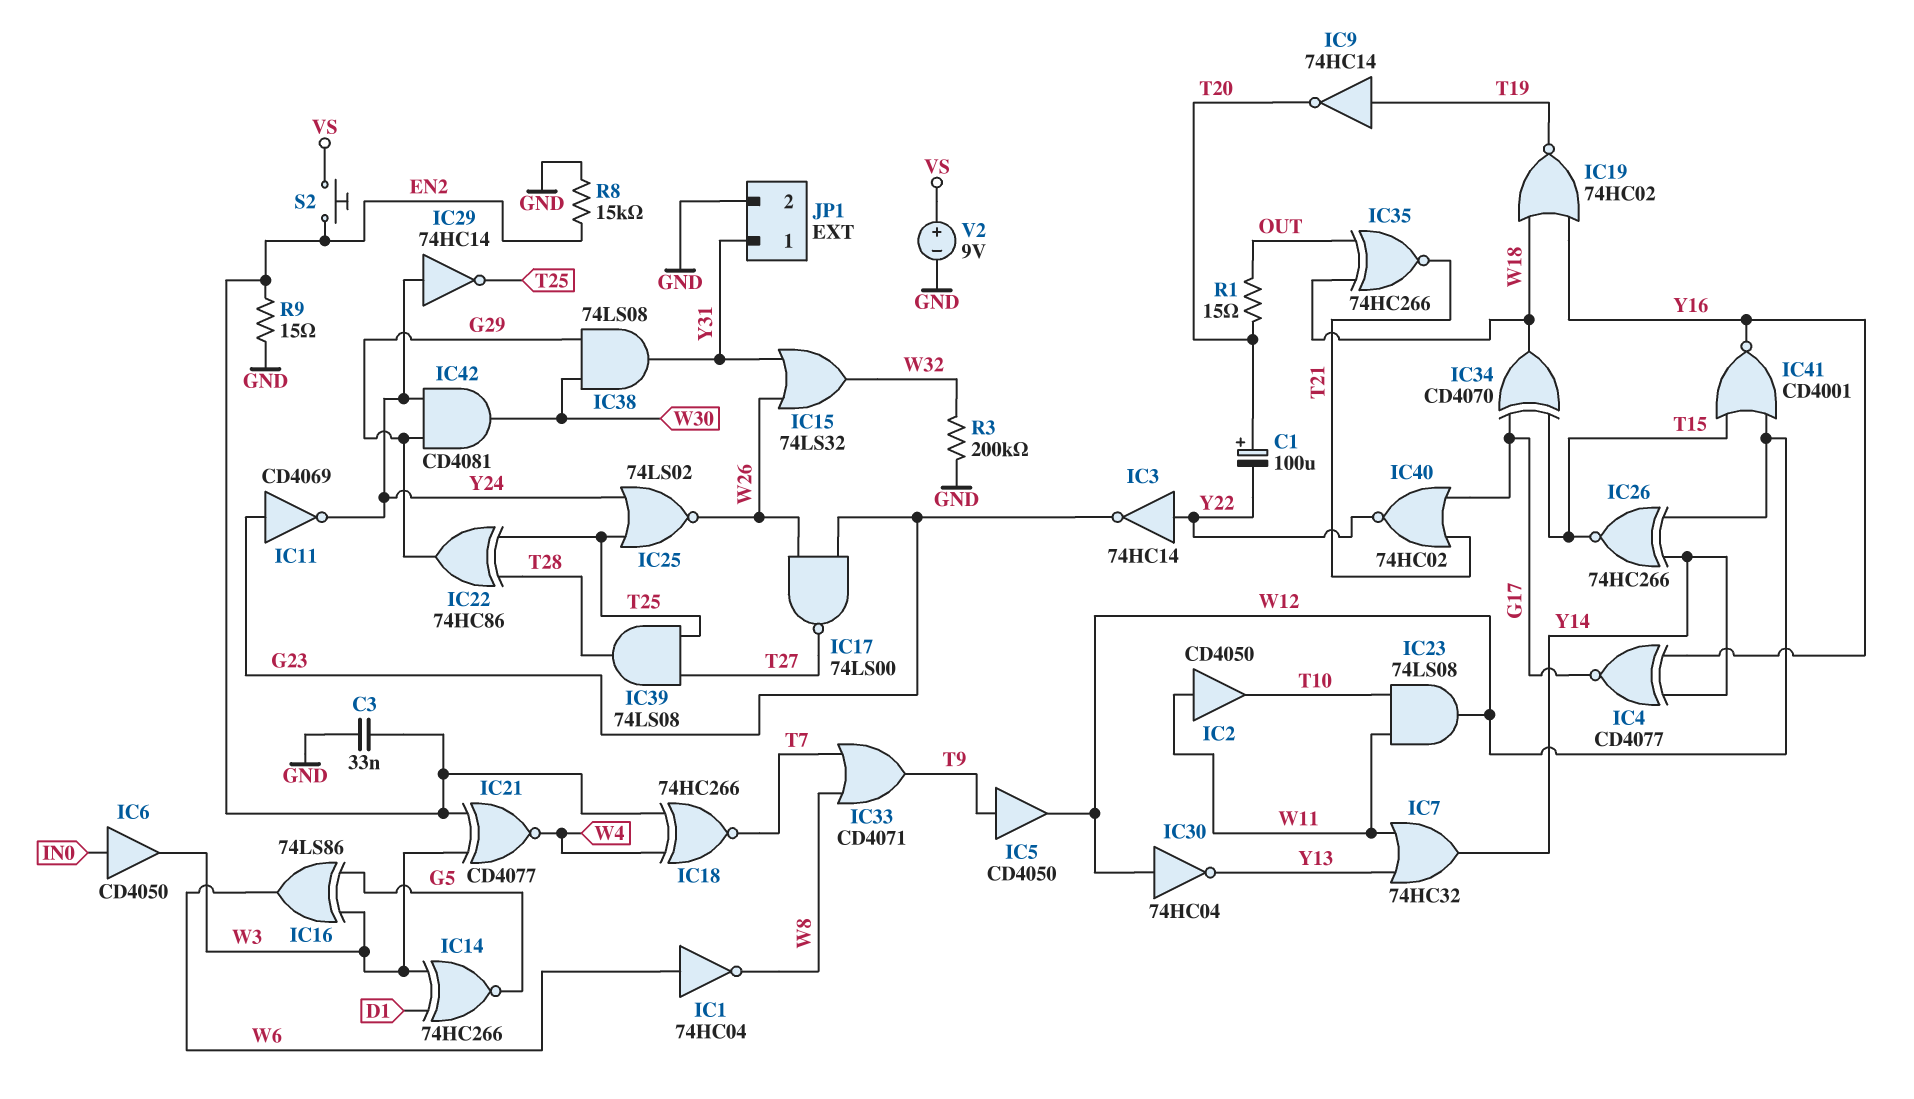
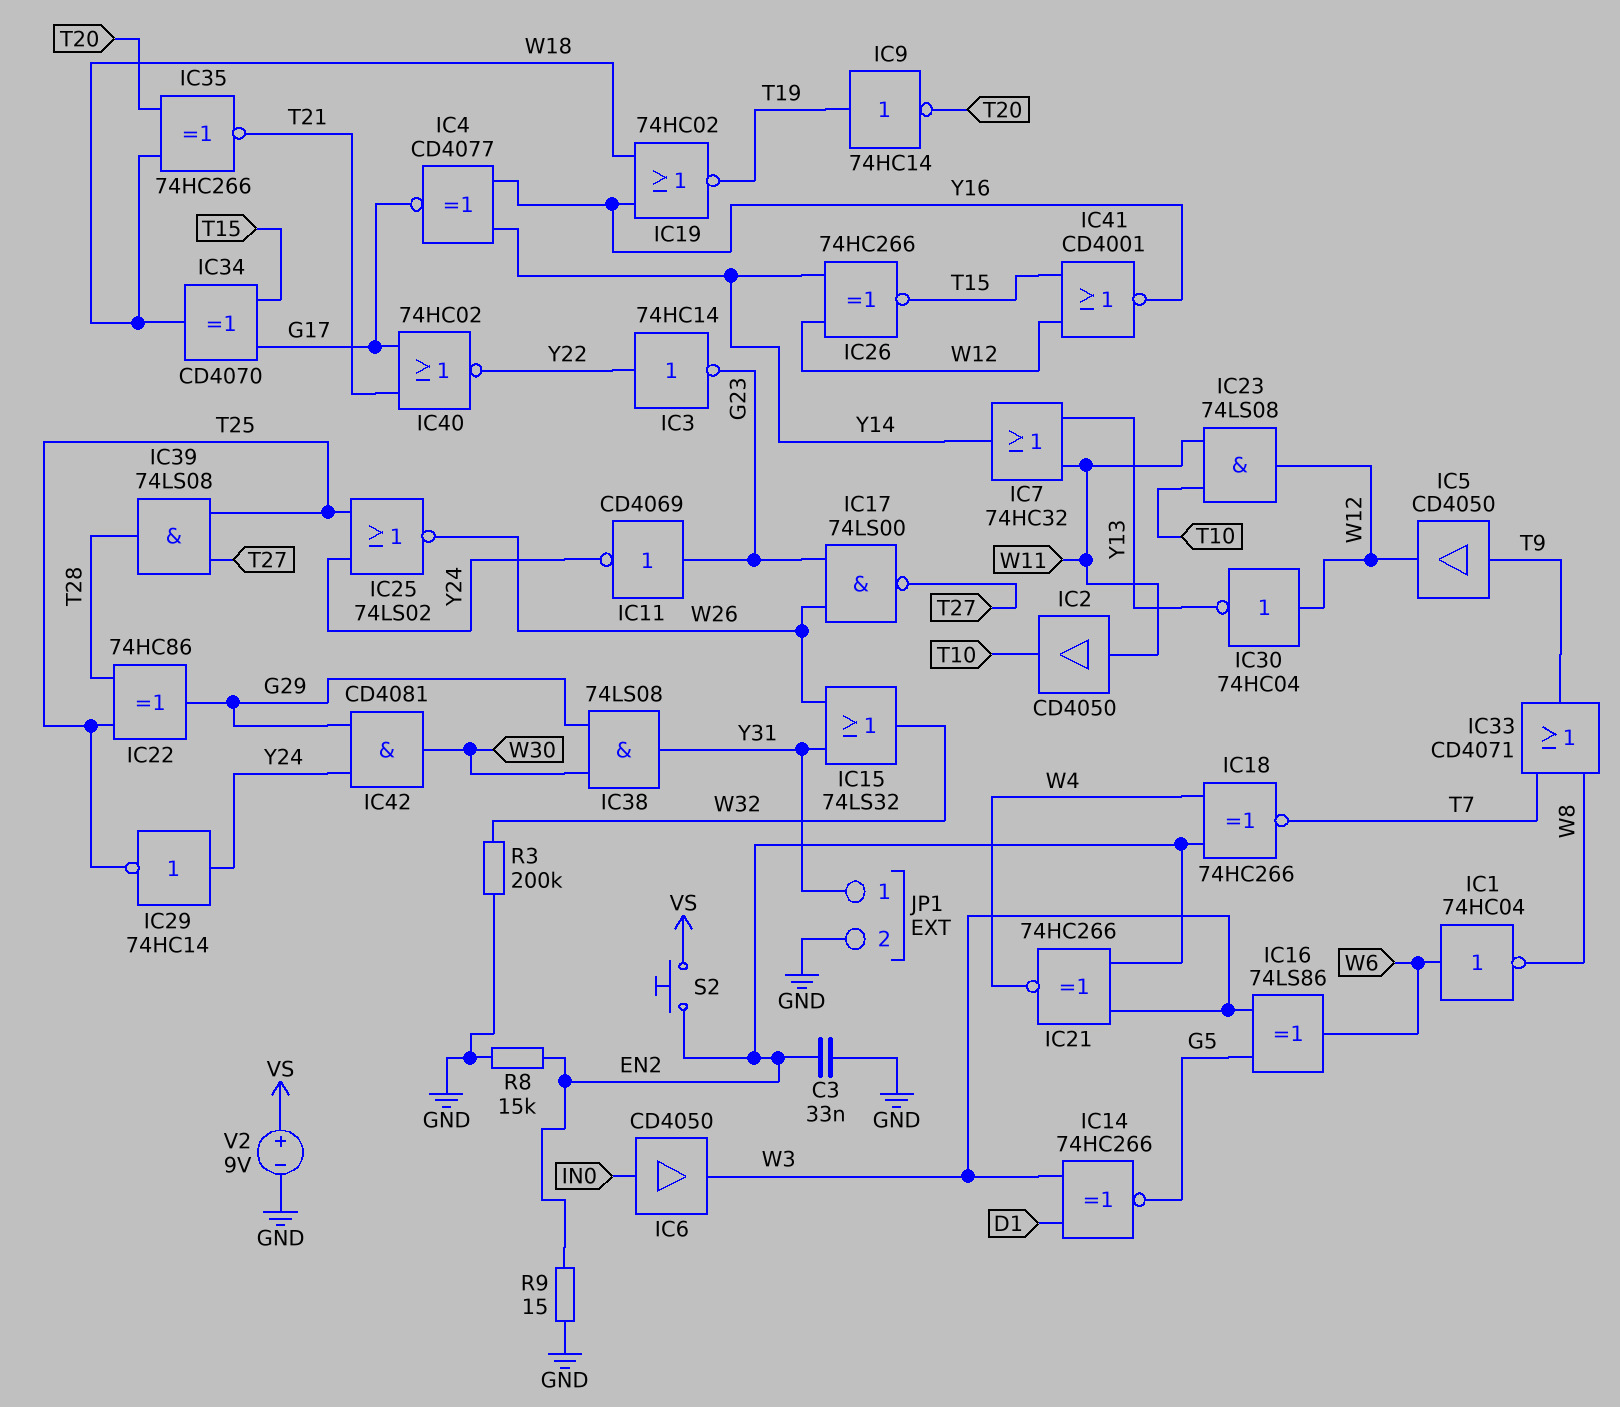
C1: 100uF (plus T20, minus Y22) -> none
IC21: XNOR CD4077 (in EN2, in W3, out W4) -> XNOR 74HC266 (in EN2, in W3, out W4)
IC35: XNOR 74HC266 (in OUT, in W18, out T21) -> XNOR 74HC266 (in T20, in W18, out T21)
R1: 15 (OUT, T20) -> none

